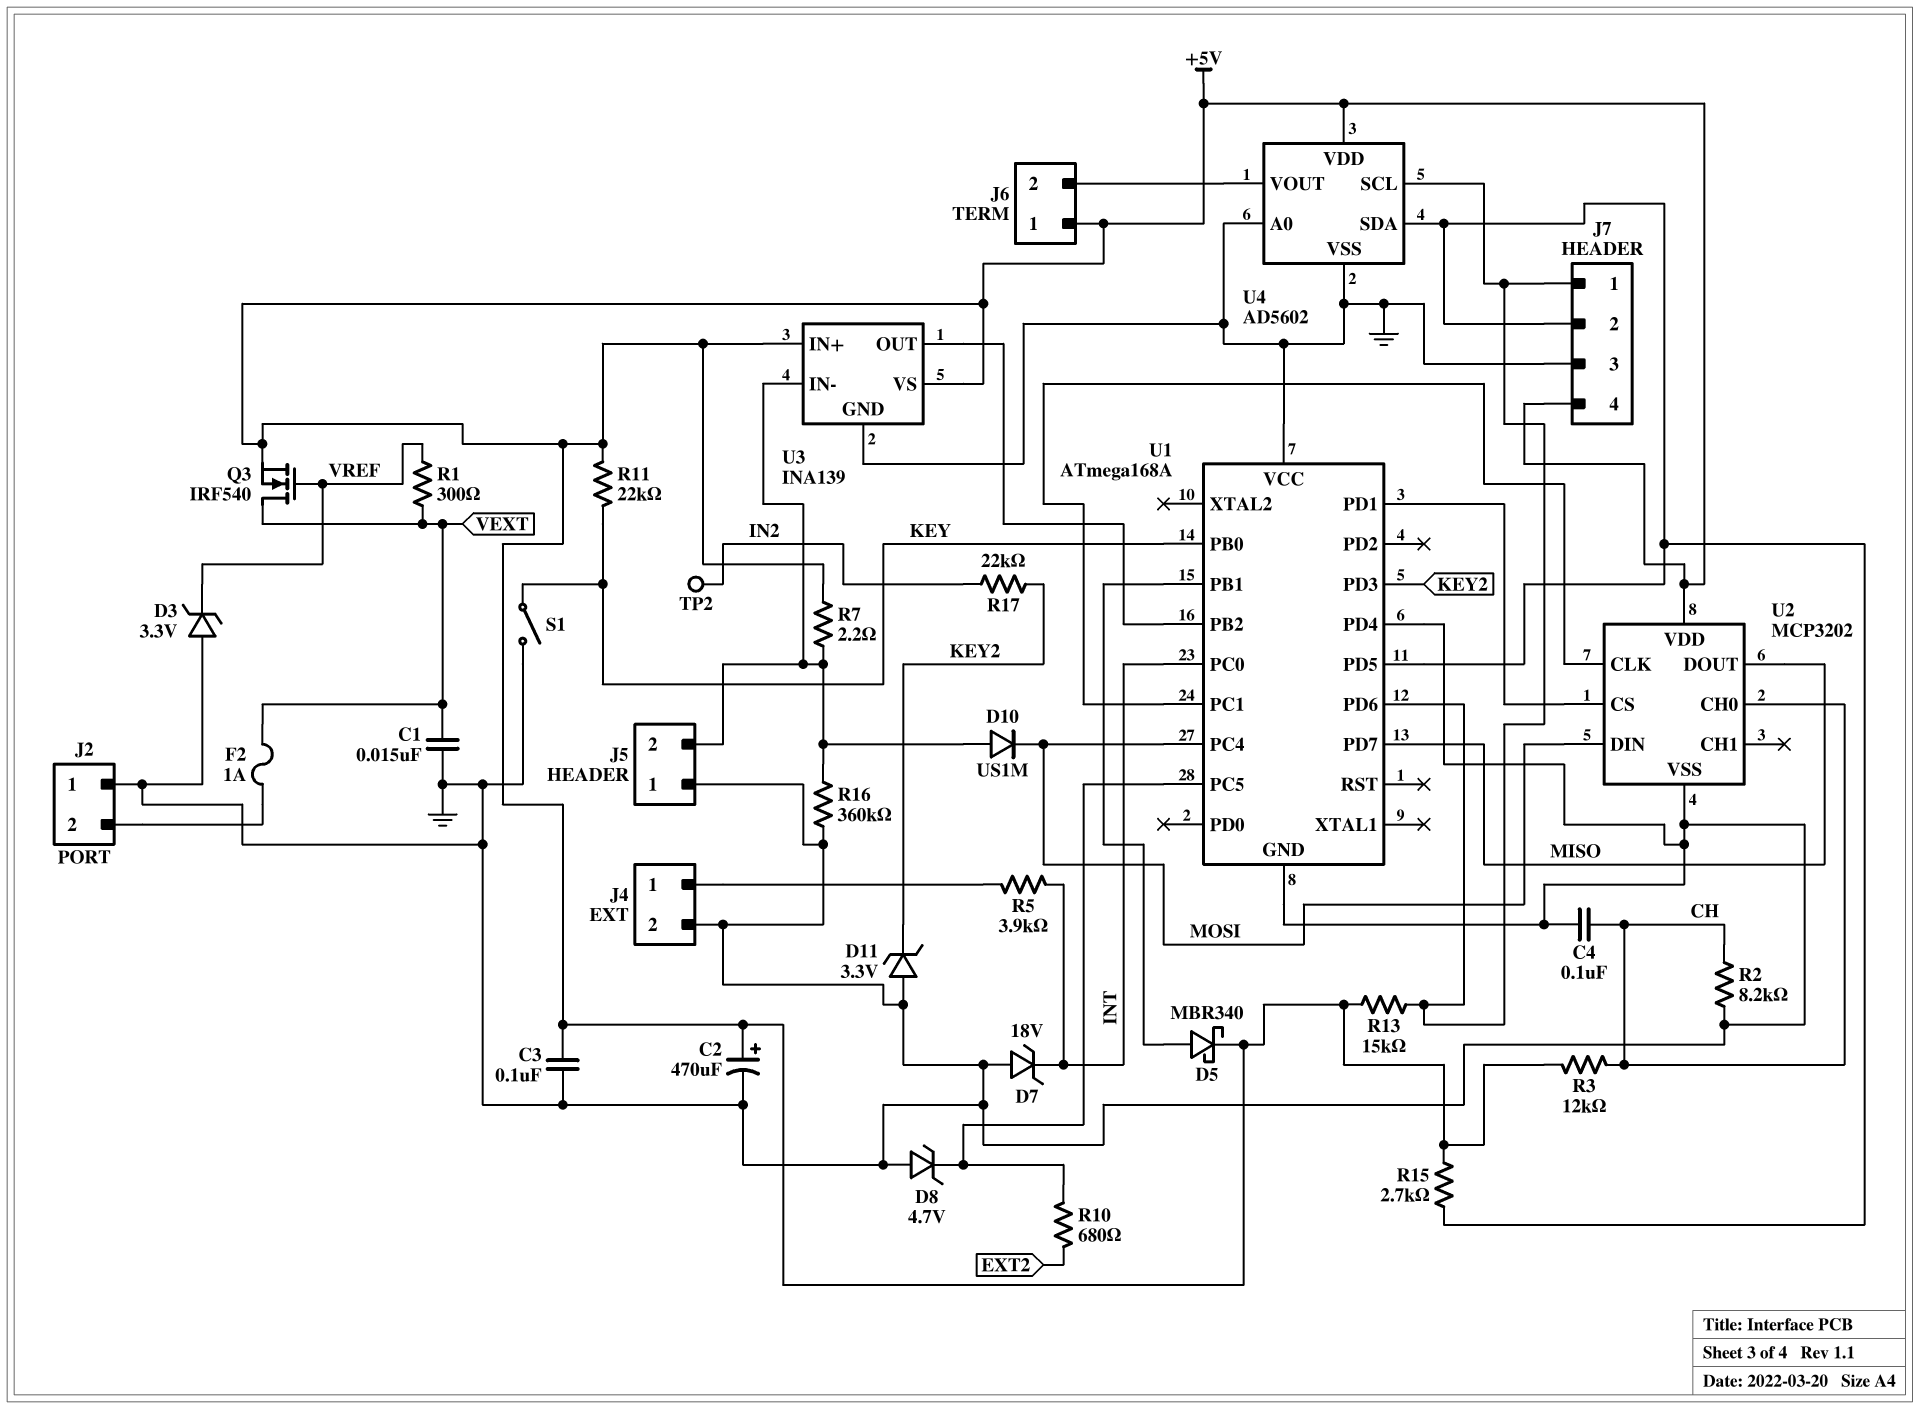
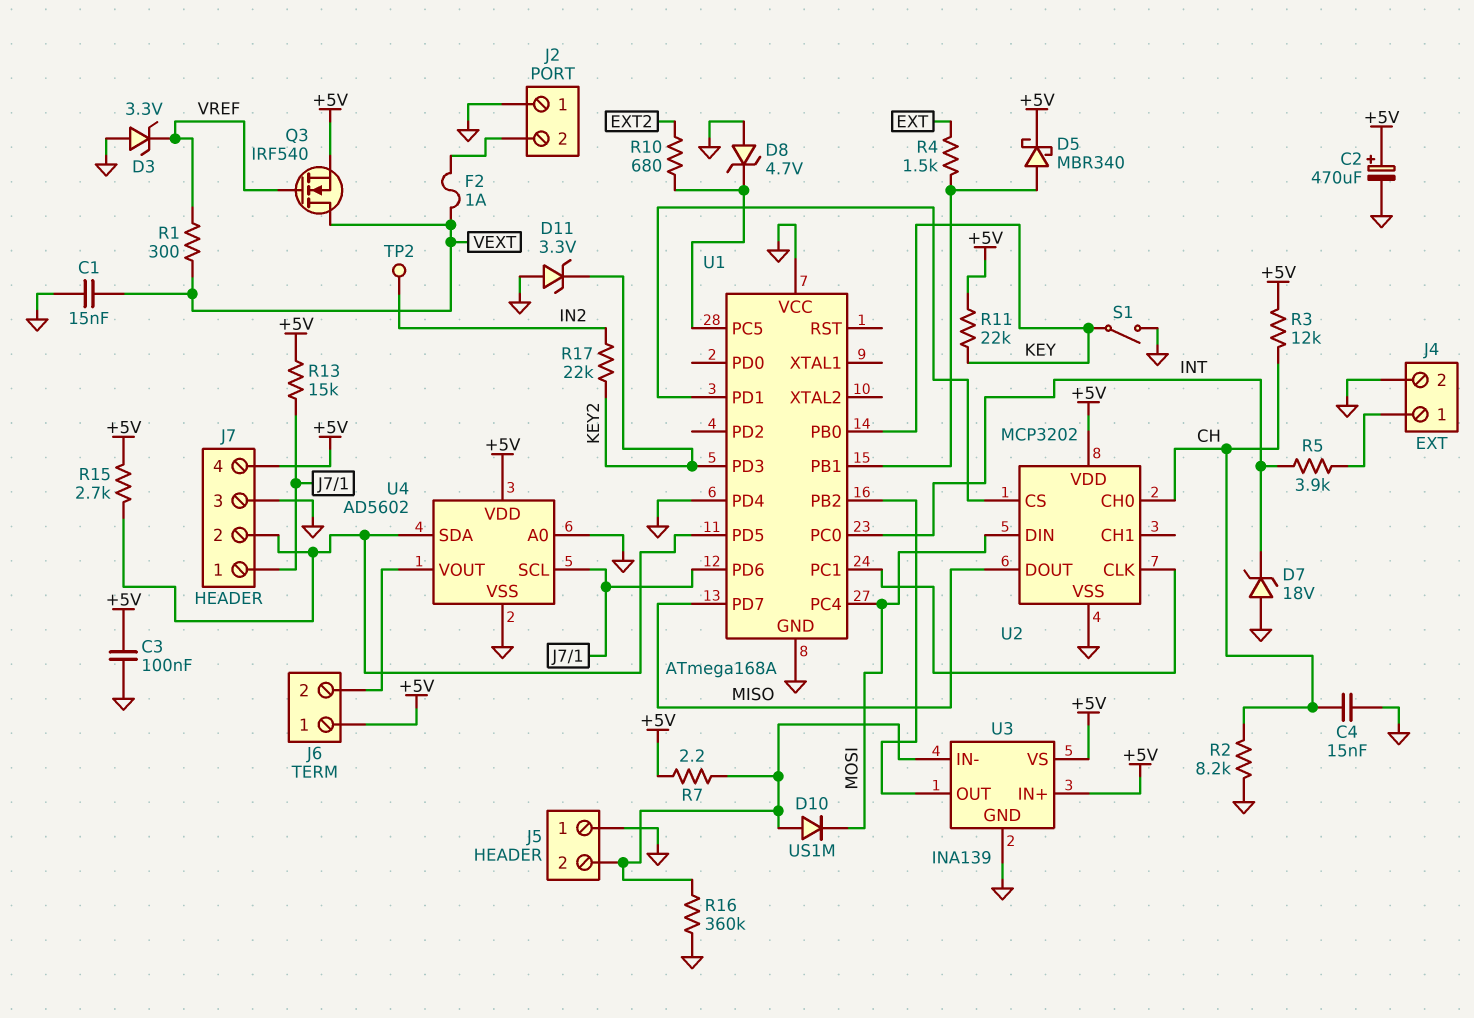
C4: 100nF (CH, GND) -> 15nF (CH, GND)
R4: none -> 1.5k (EXT, U1/PB1)

